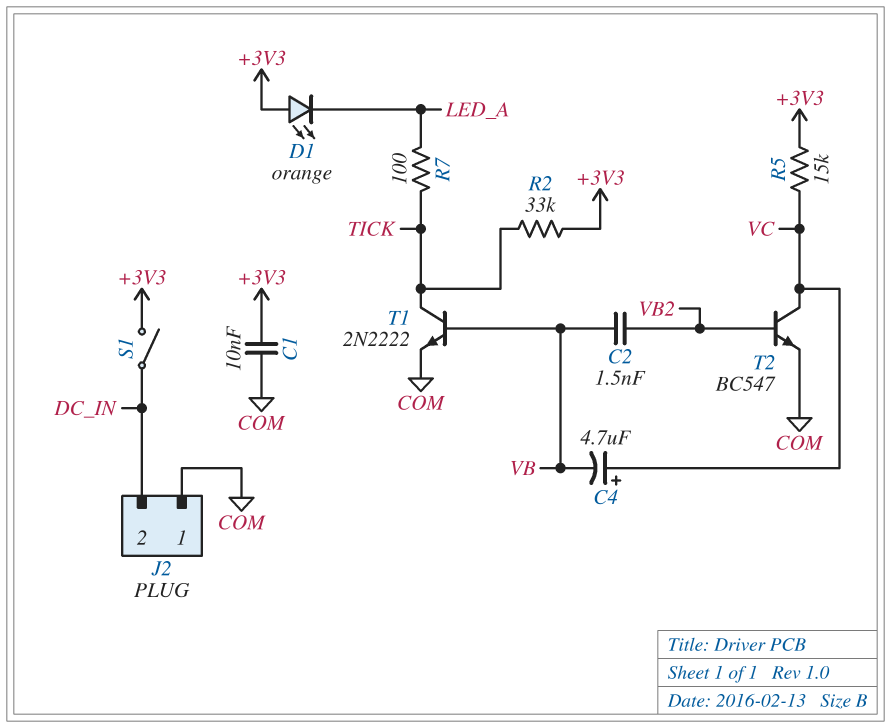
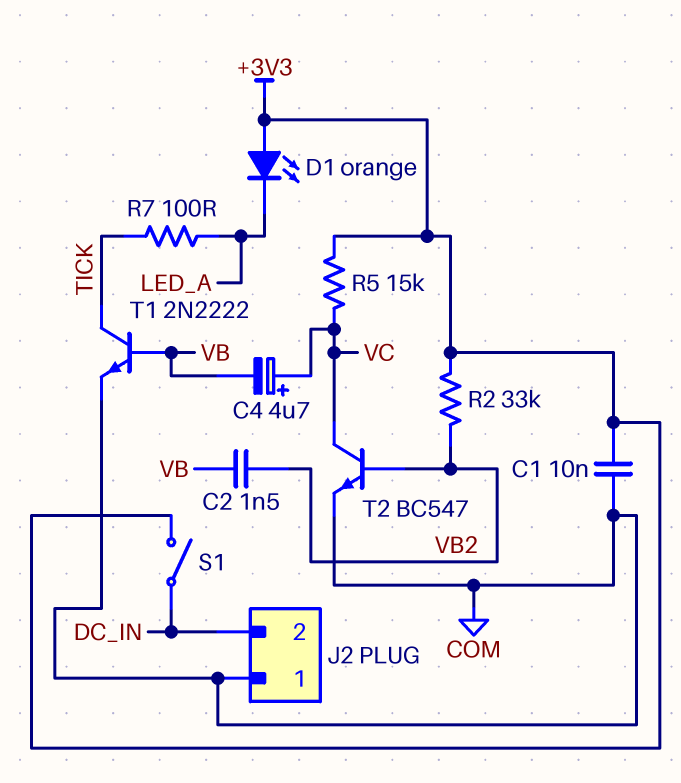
R2: 33k (+3V3, TICK) -> 33k (+3V3, VB2)

